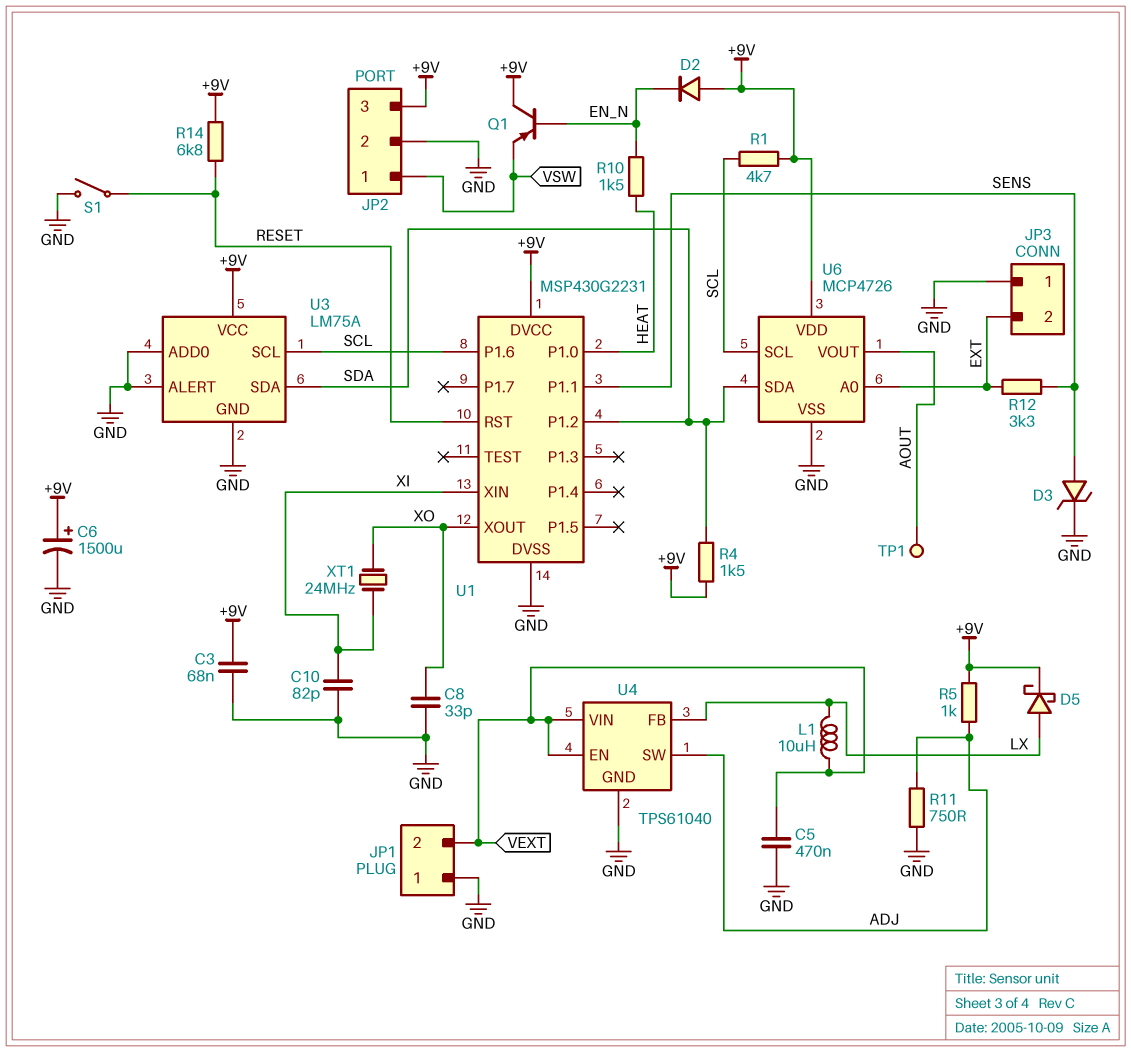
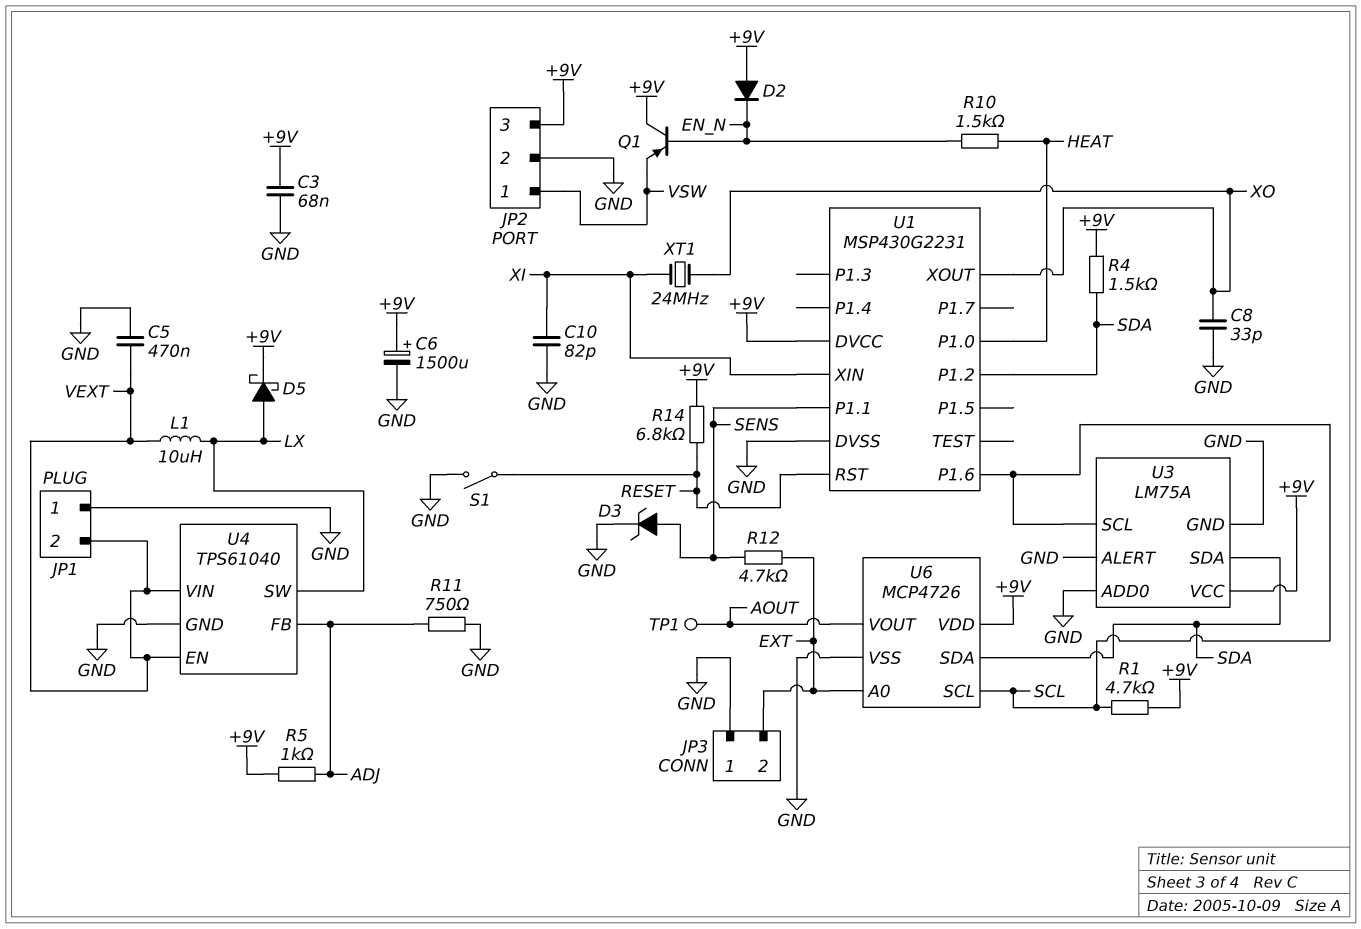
R12: 3.3k (EXT, SENS) -> 4.7k (EXT, SENS)
U4 pin FB: LX -> ADJ
U4 pin SW: ADJ -> LX

